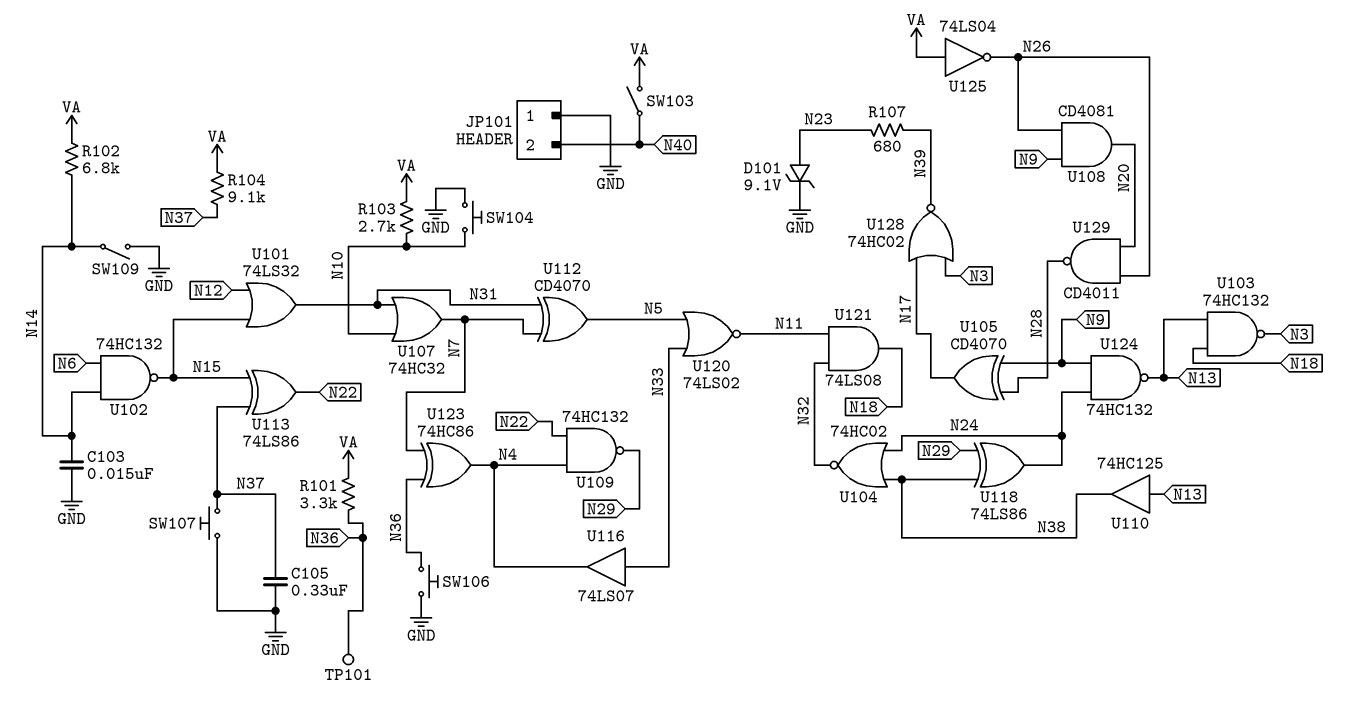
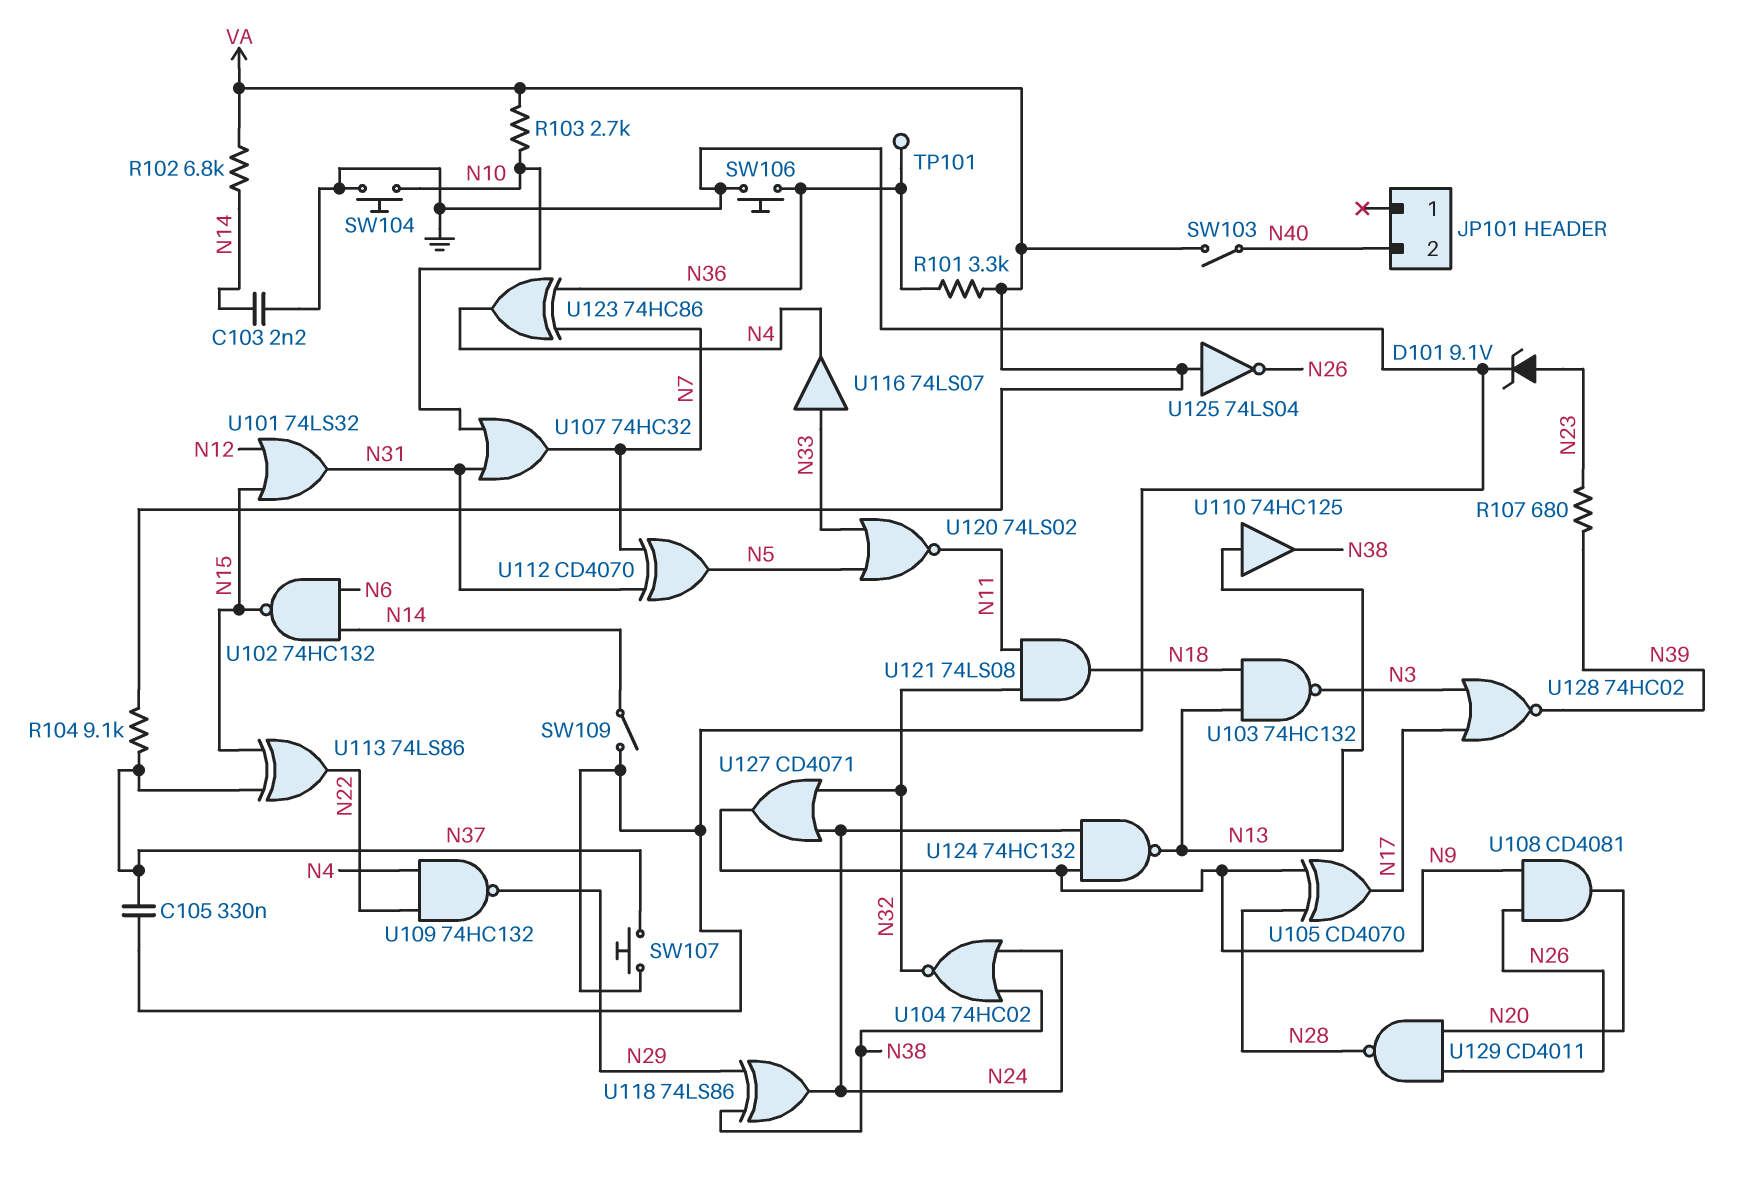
C103: 15nF (GND, N14) -> 2.2nF (GND, N14)
JP101 pin 1: GND -> none
U127: none -> OR CD4071 (in N24, in N32, out N9)

